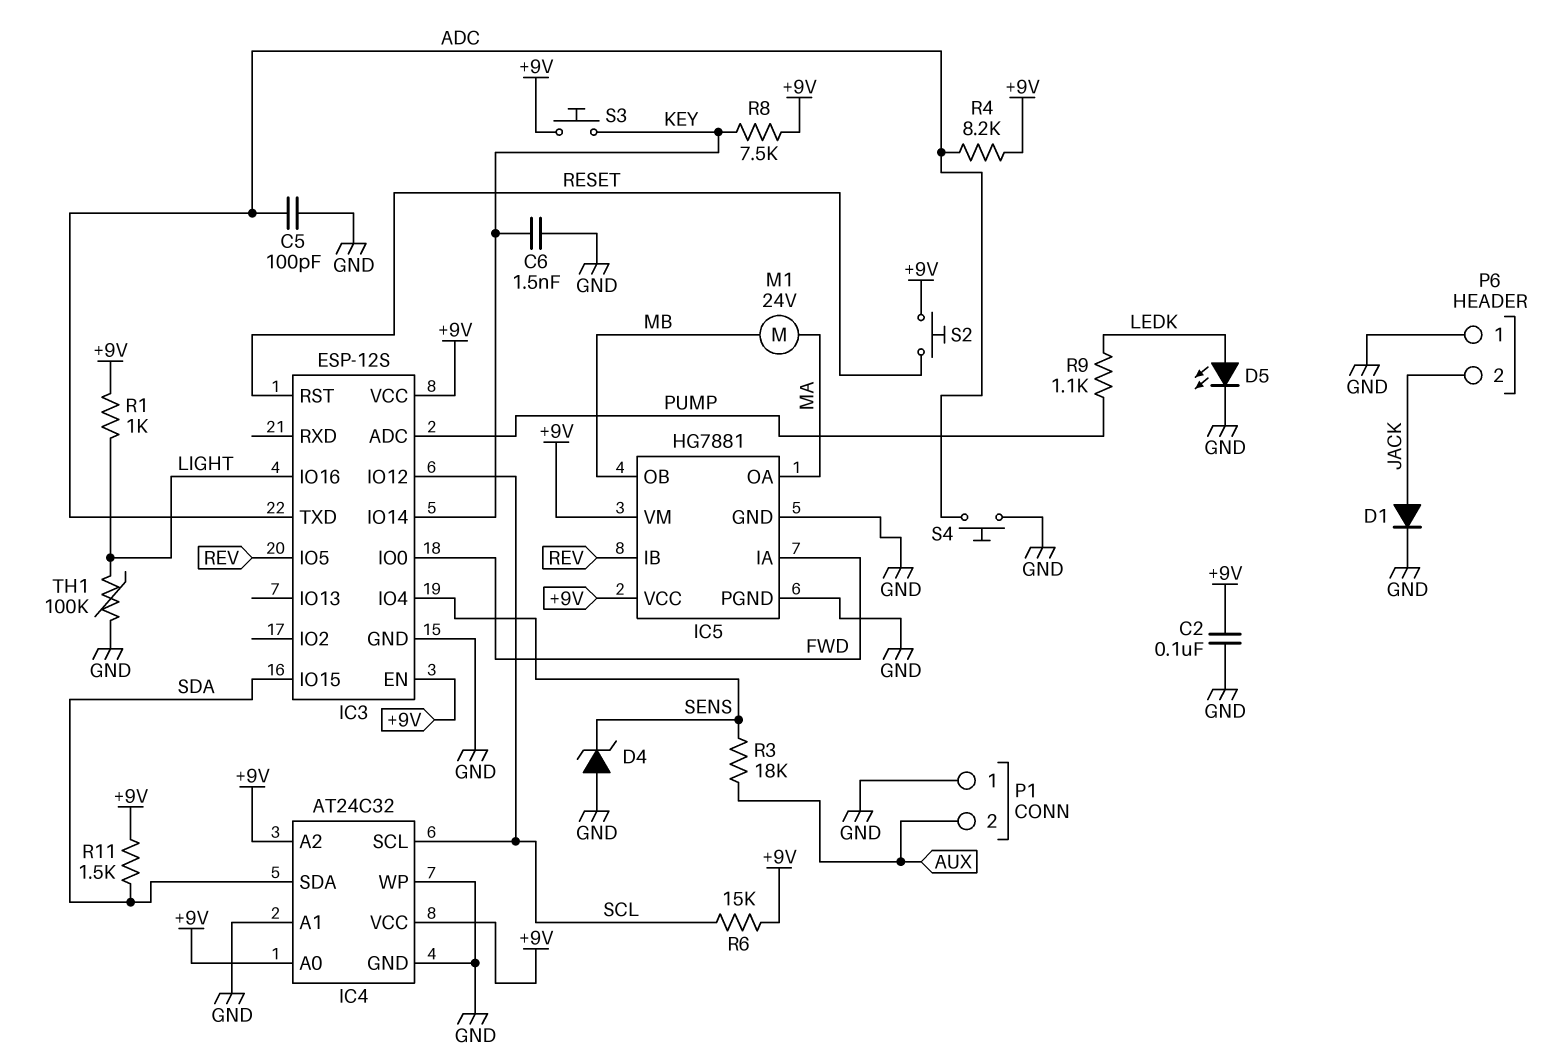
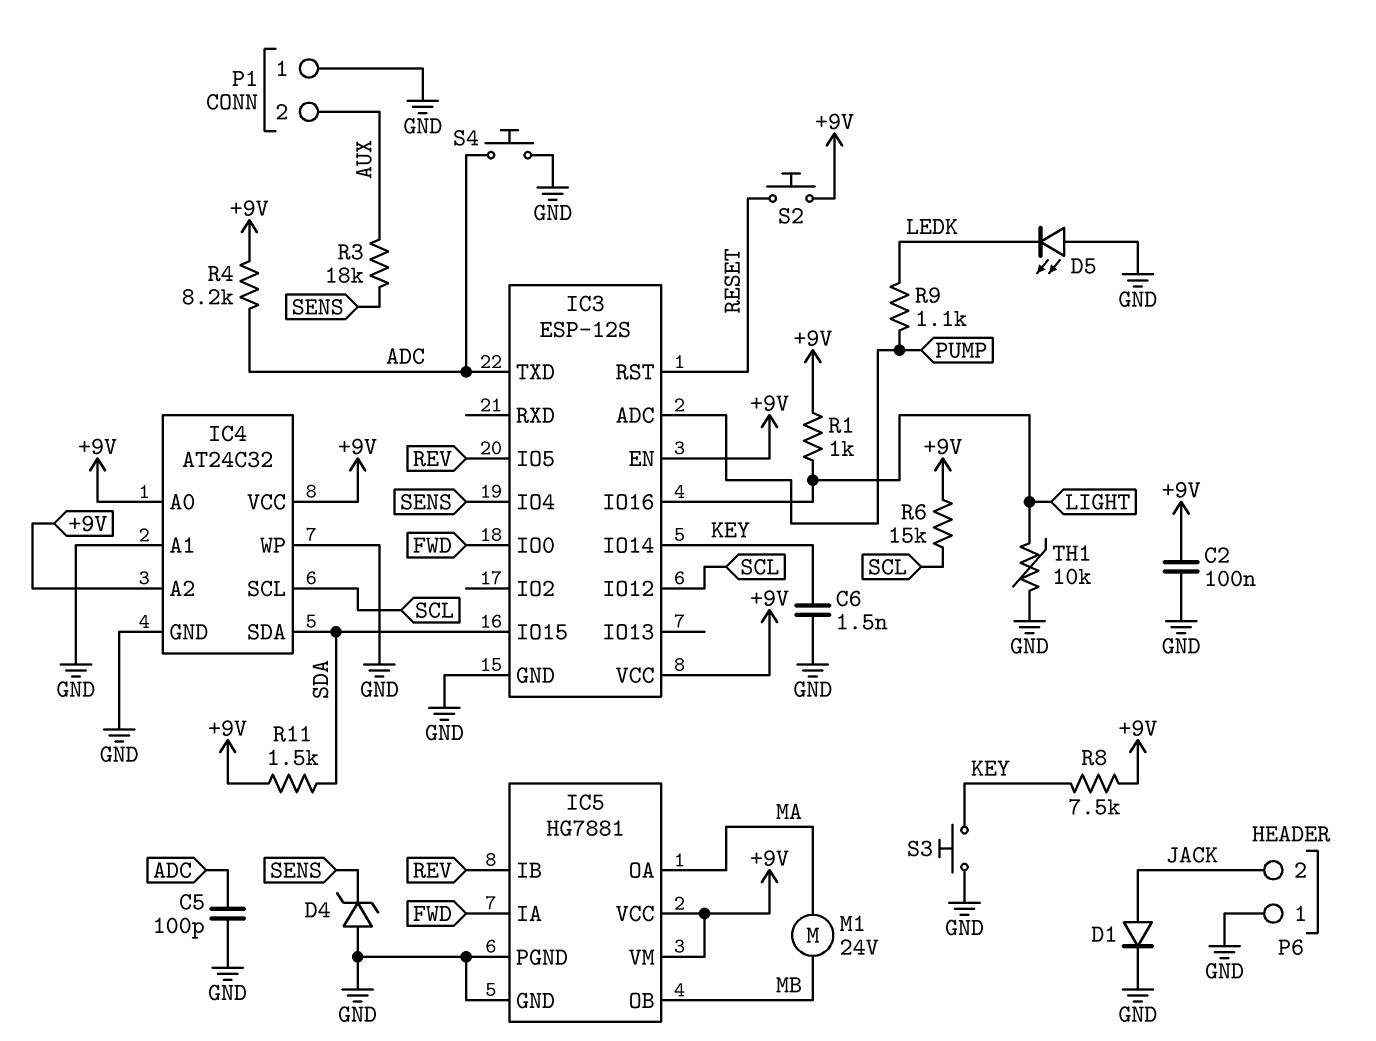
D5: LED (A LEDK, K GND) -> LED (A GND, K LEDK)
S3: button (+9V, KEY) -> button (GND, KEY)
TH1: 100k (GND, LIGHT) -> 10k (GND, LIGHT)

